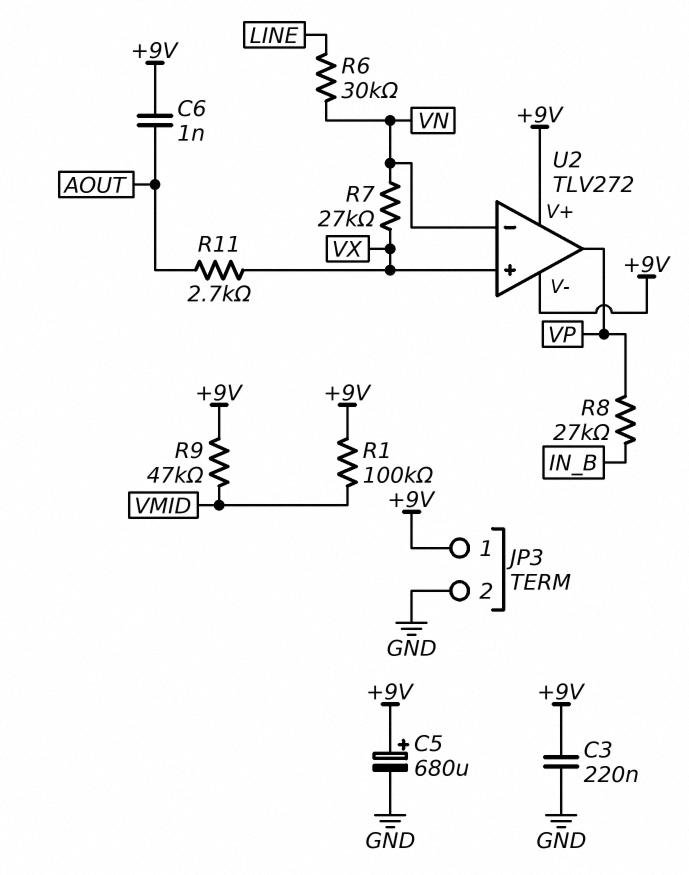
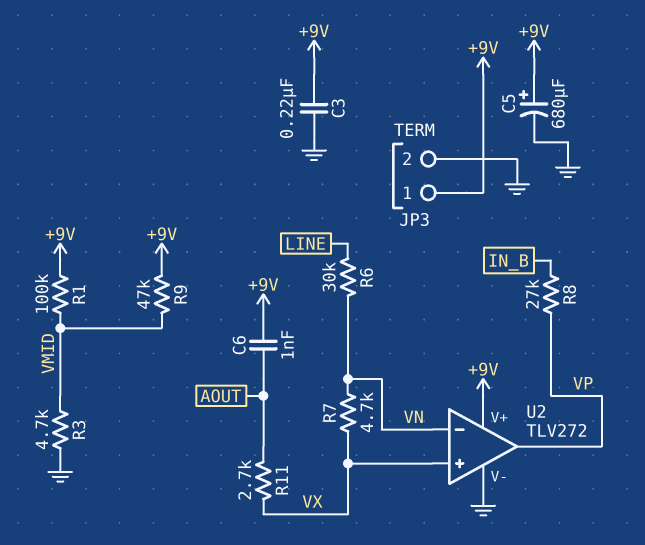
R3: none -> 4.7k (GND, VMID)
R7: 27k (VN, VX) -> 4.7k (VN, VX)
U2 pin V-: +9V -> GND

